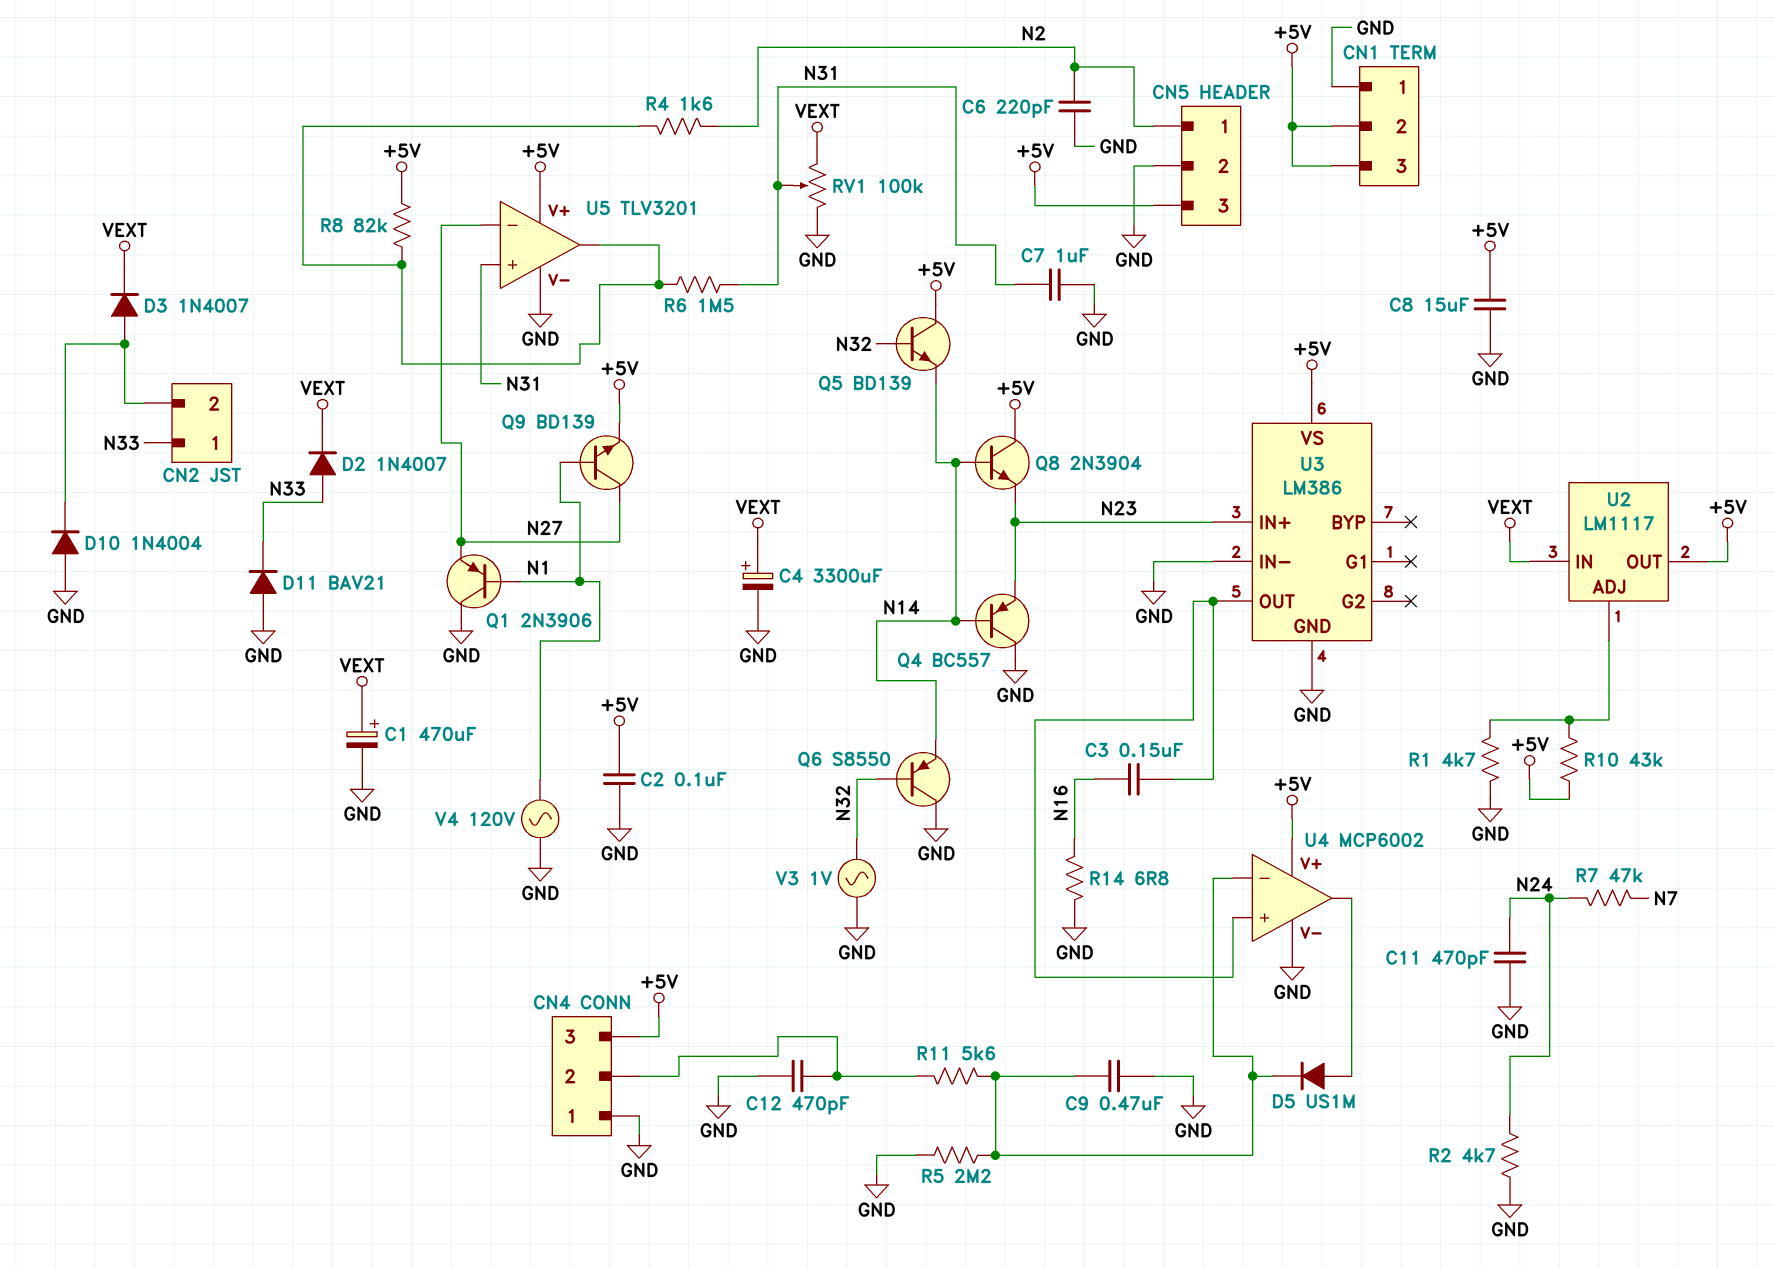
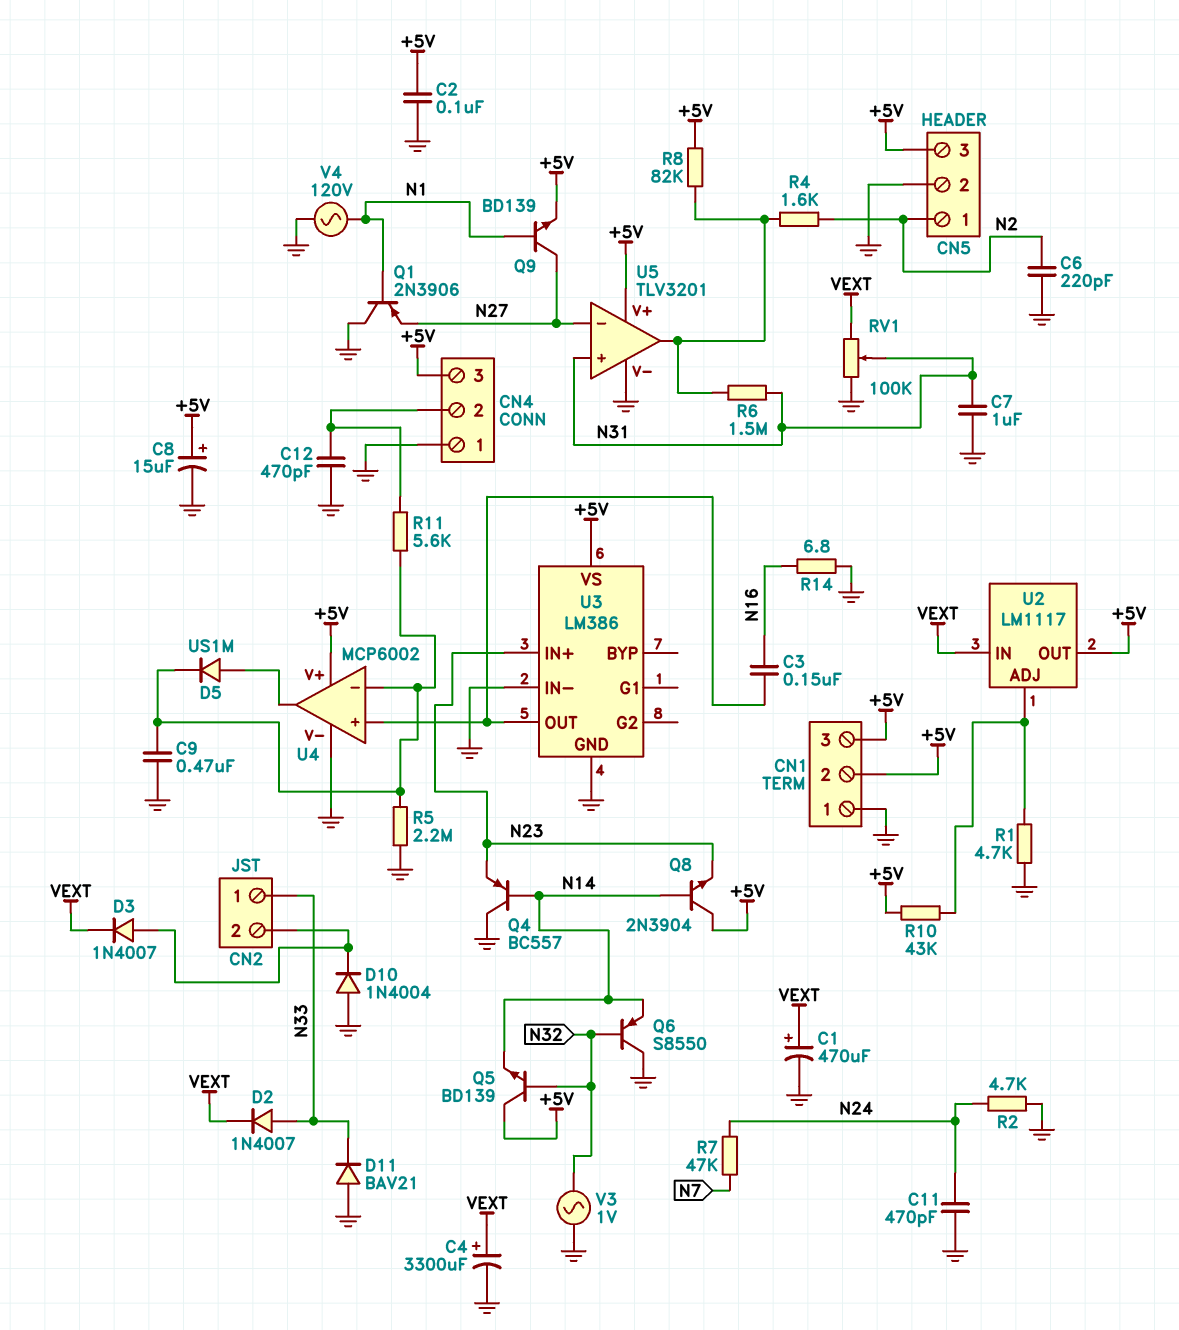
C8: 15uF (+5V, GND) -> 15uF (plus +5V, minus GND)

